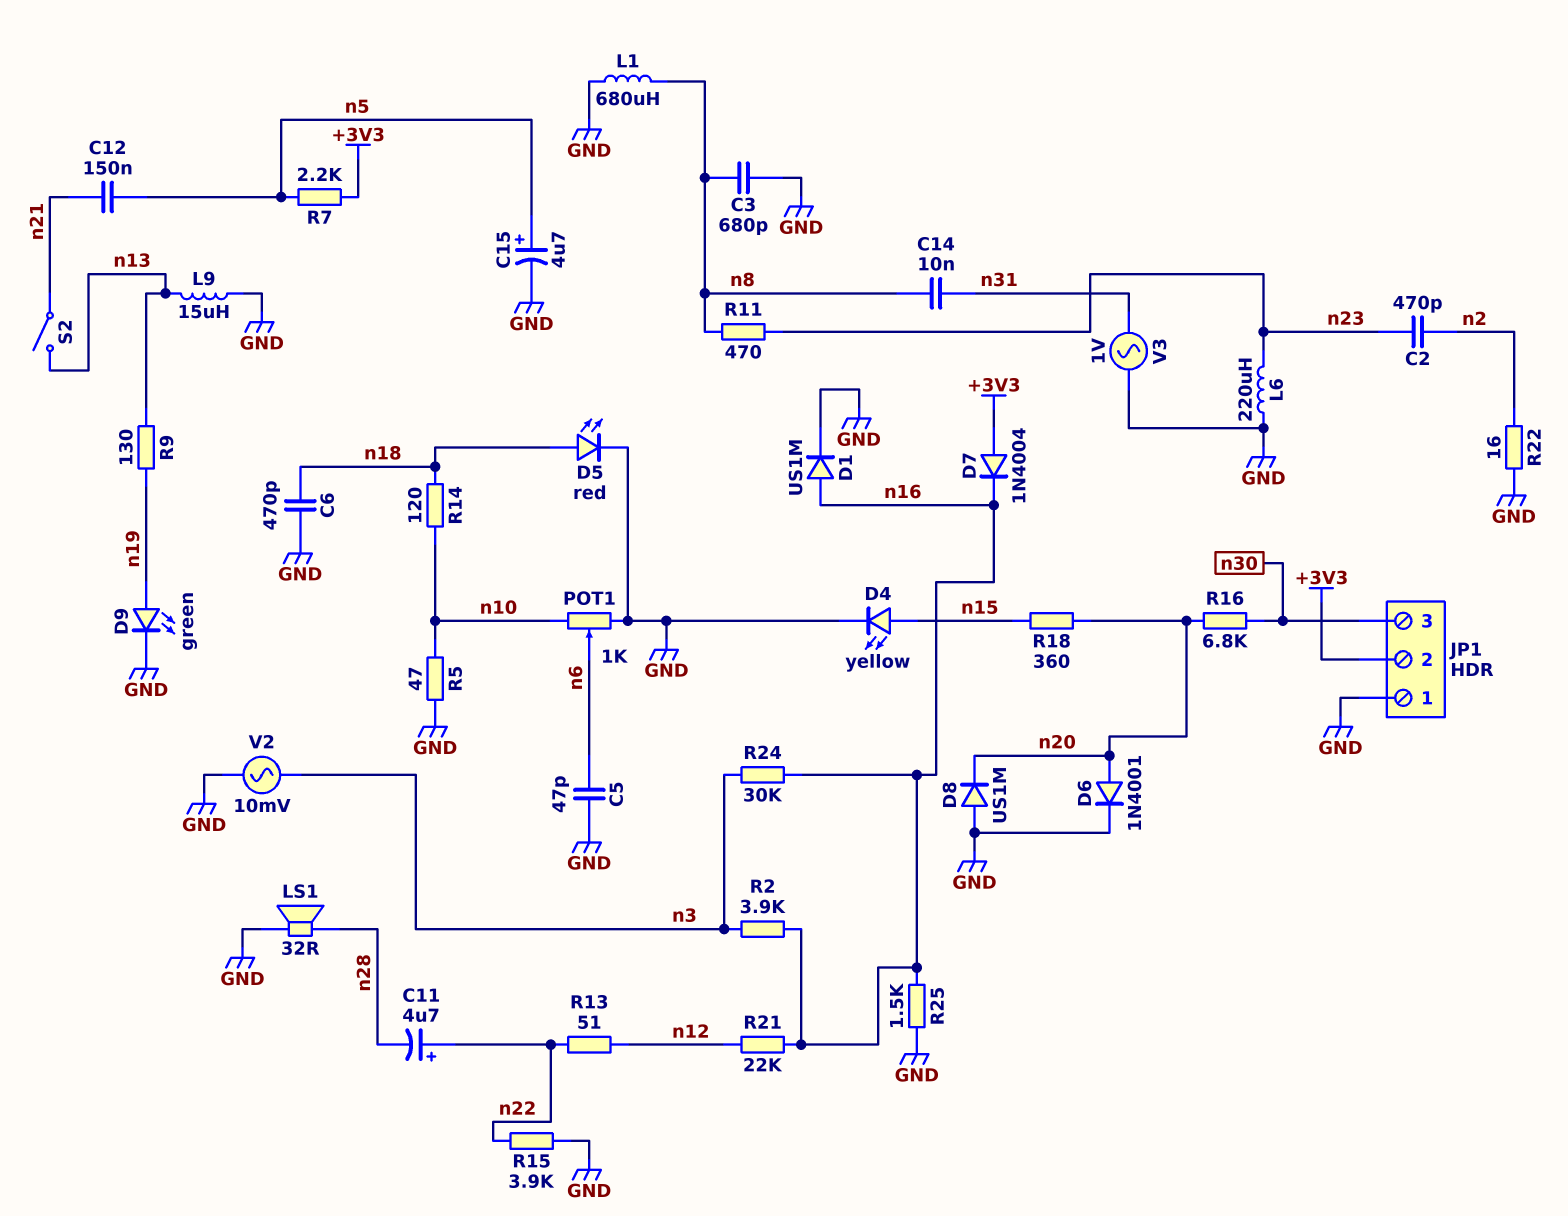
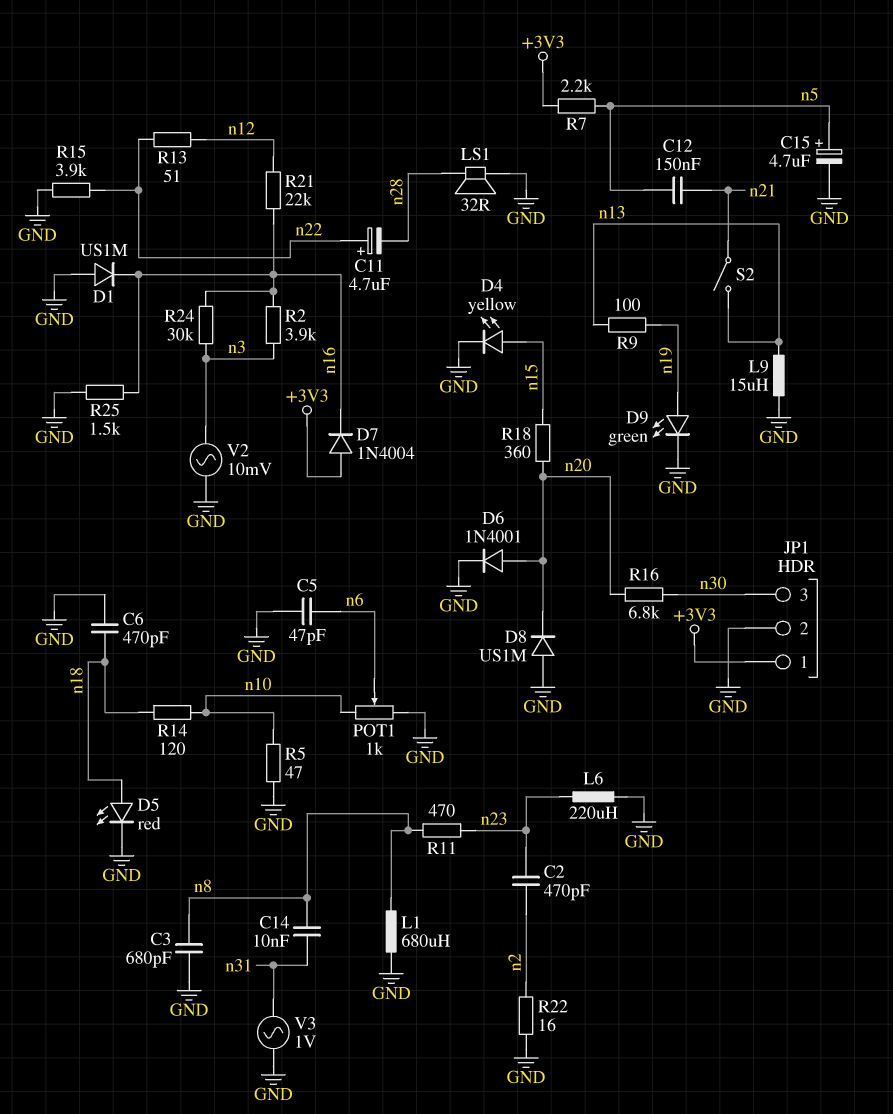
D1: diode US1M (A n16, K GND) -> diode US1M (A GND, K n16)
JP1 pin 1: GND -> +3V3
JP1 pin 2: +3V3 -> GND
R9: 130 (n13, n19) -> 100 (n13, n19)

